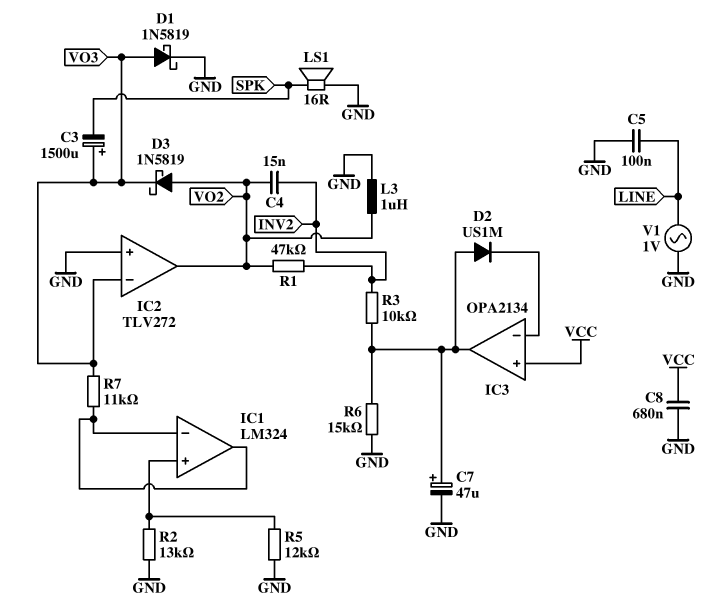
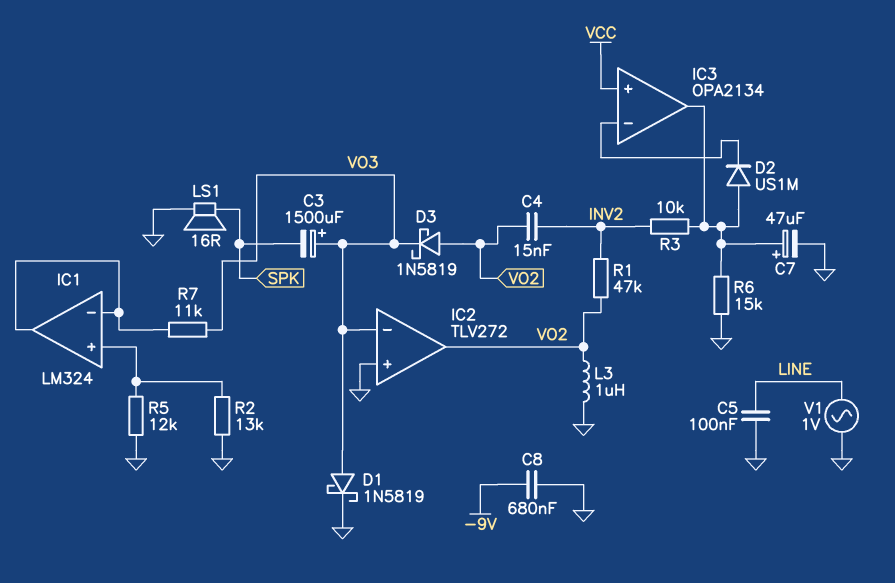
C8: 680nF (GND, VCC) -> 680nF (-9V, GND)

